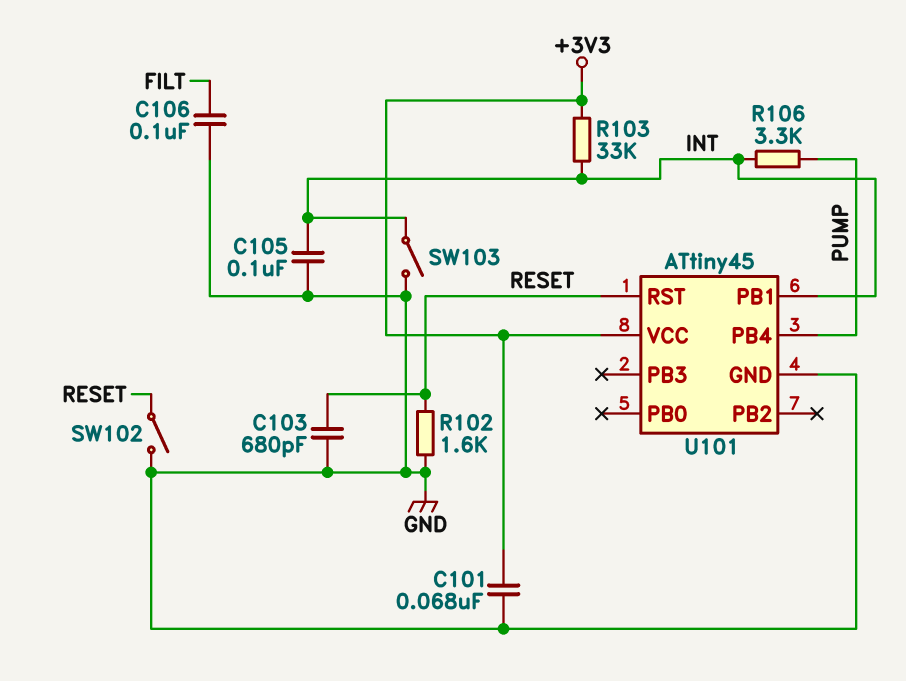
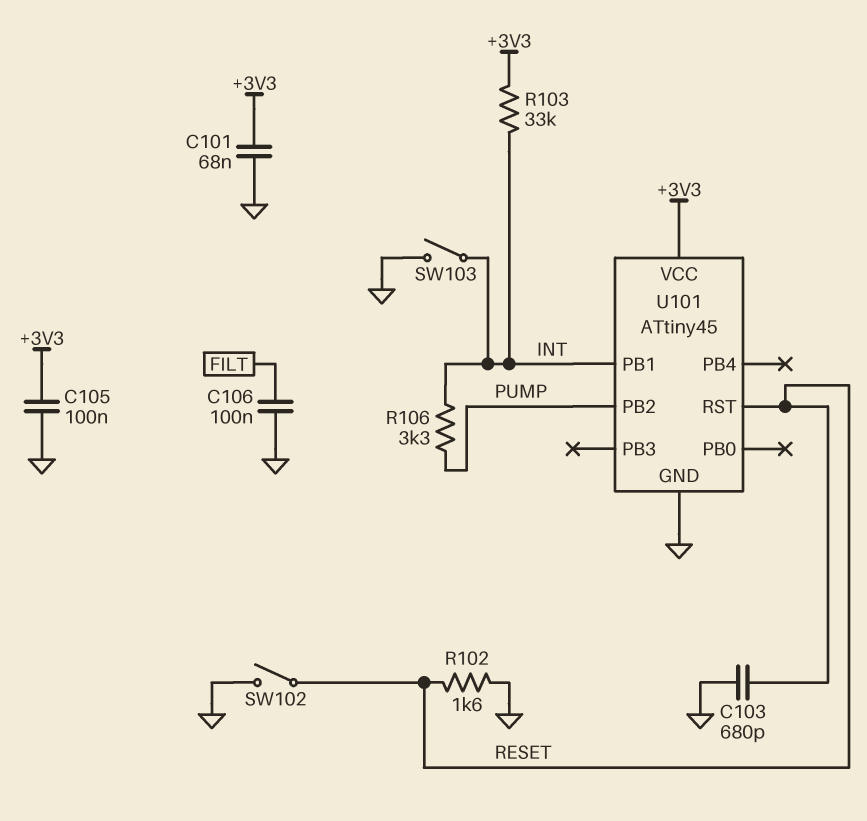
C105: 100nF (GND, INT) -> 100nF (+3V3, GND)
U101 pin PB2: none -> PUMP
U101 pin PB4: PUMP -> none

